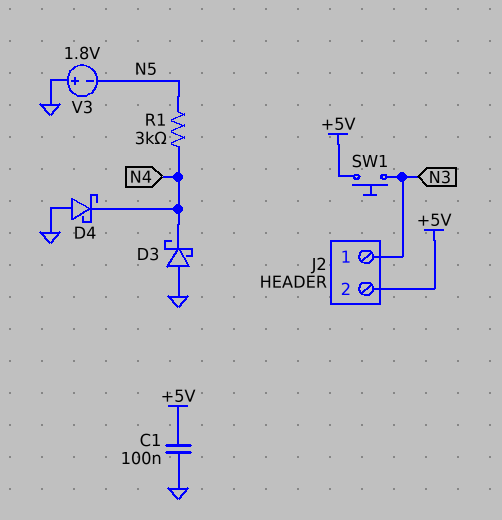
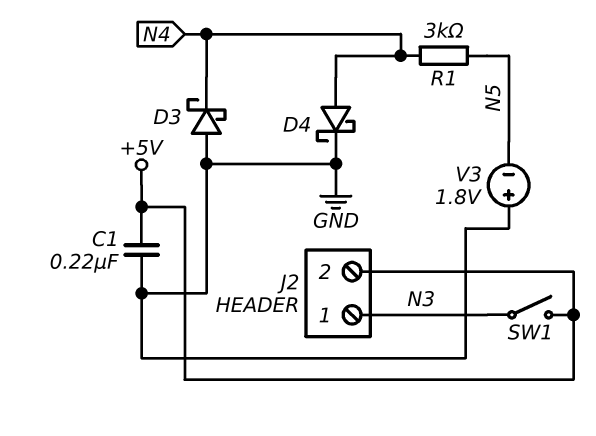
C1: 100nF (+5V, GND) -> 220nF (+5V, GND)
D4: schottky (A GND, K N4) -> schottky (A N4, K GND)
SW1: button (+5V, N3) -> switch (+5V, N3)

